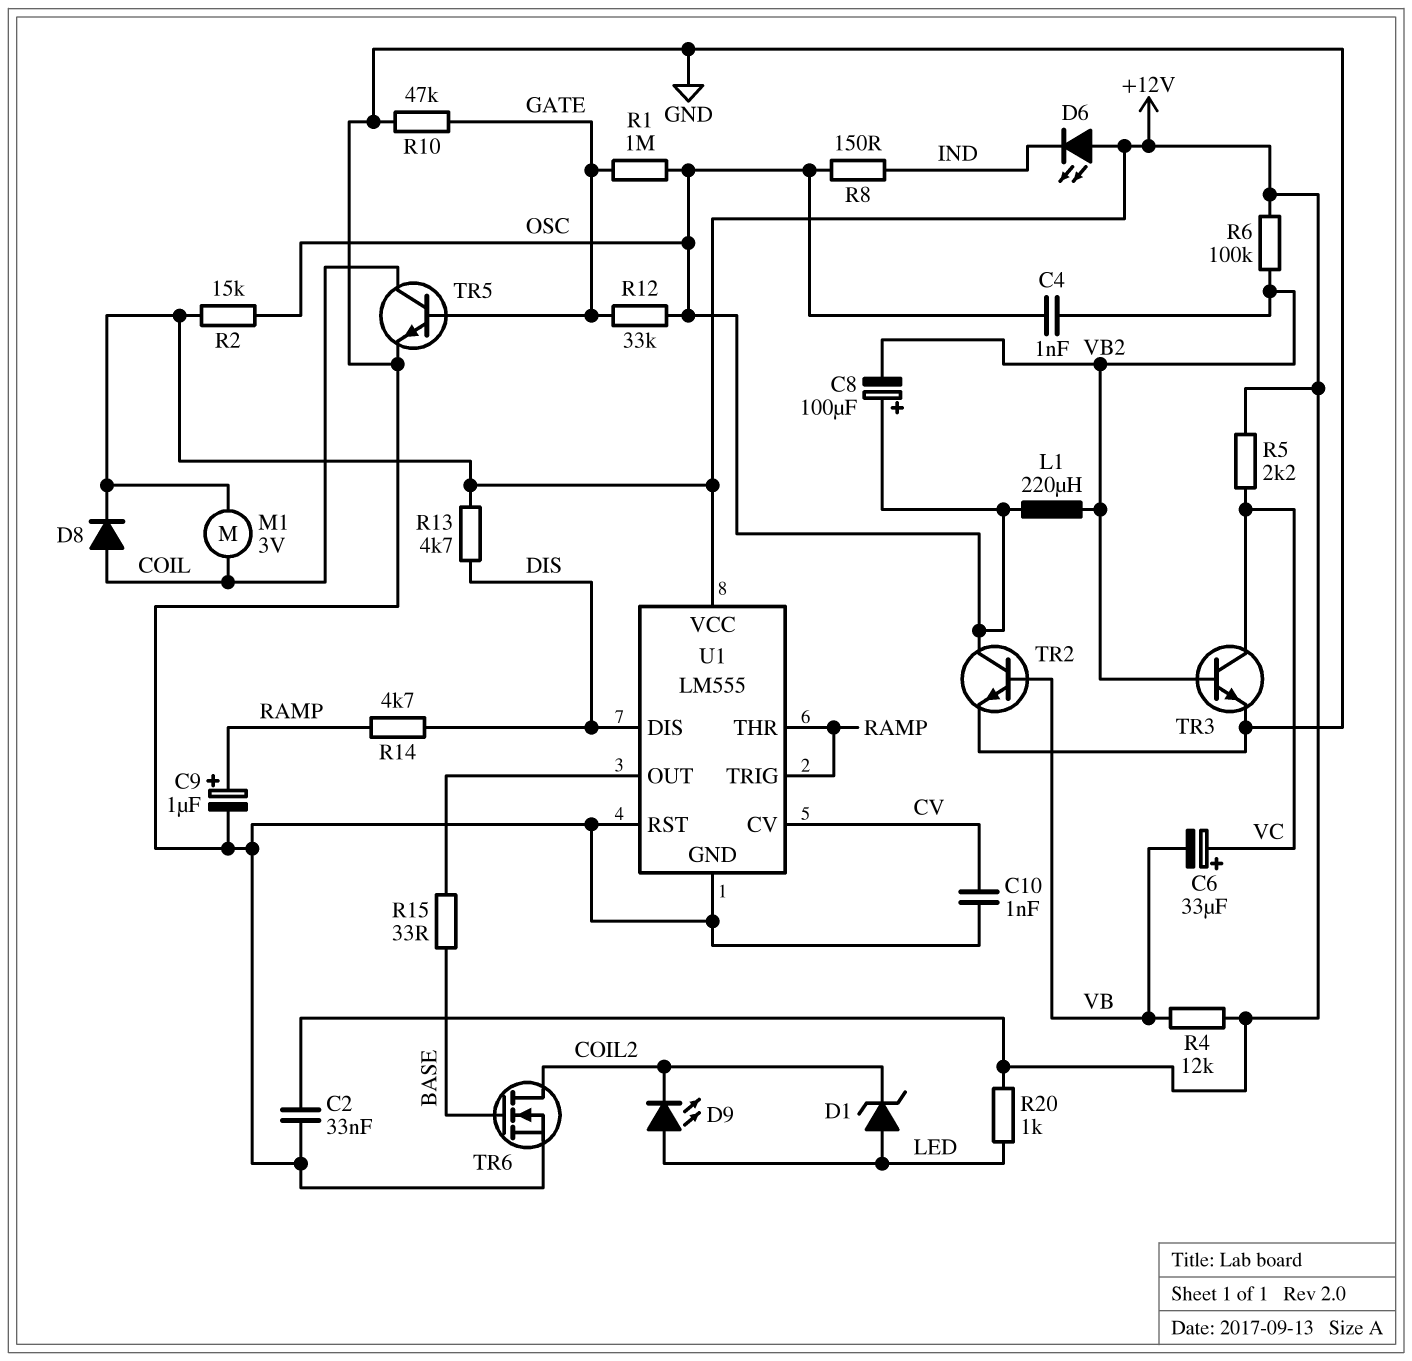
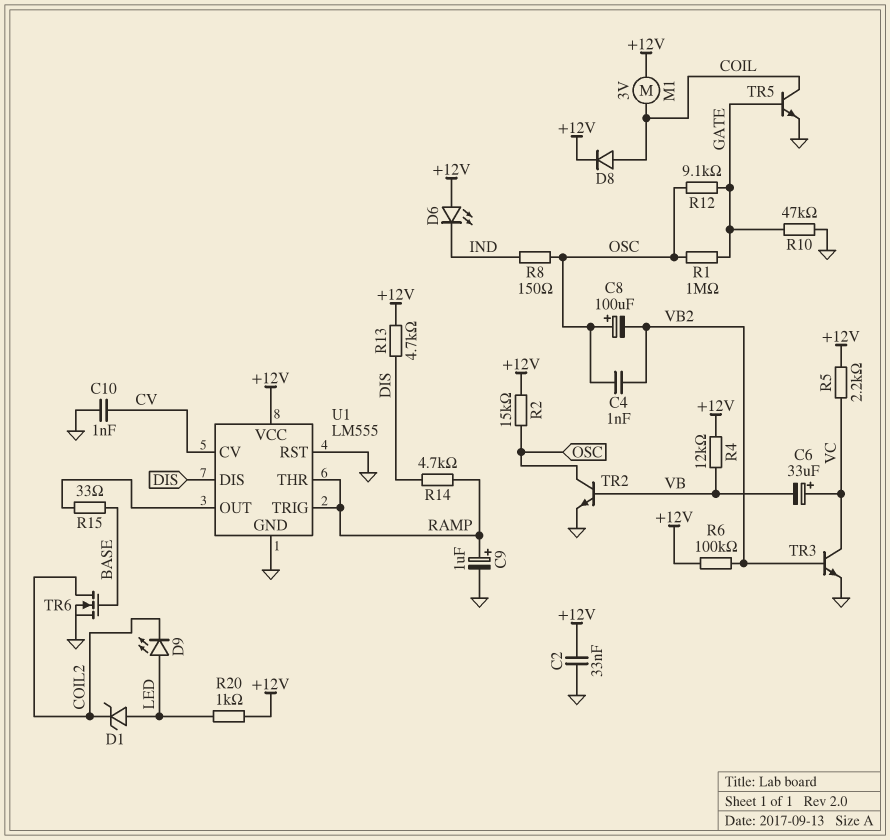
L1: 220uH (OSC, VB2) -> none
R12: 33k (GATE, OSC) -> 9.1k (GATE, OSC)

